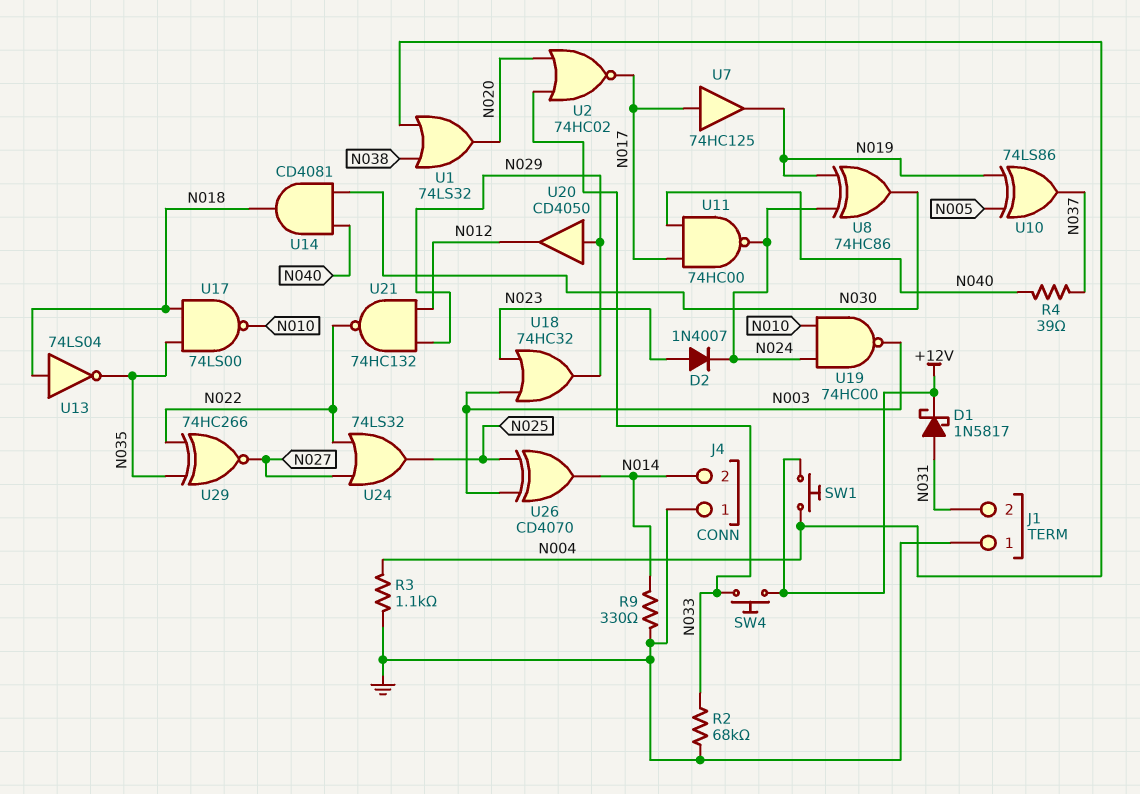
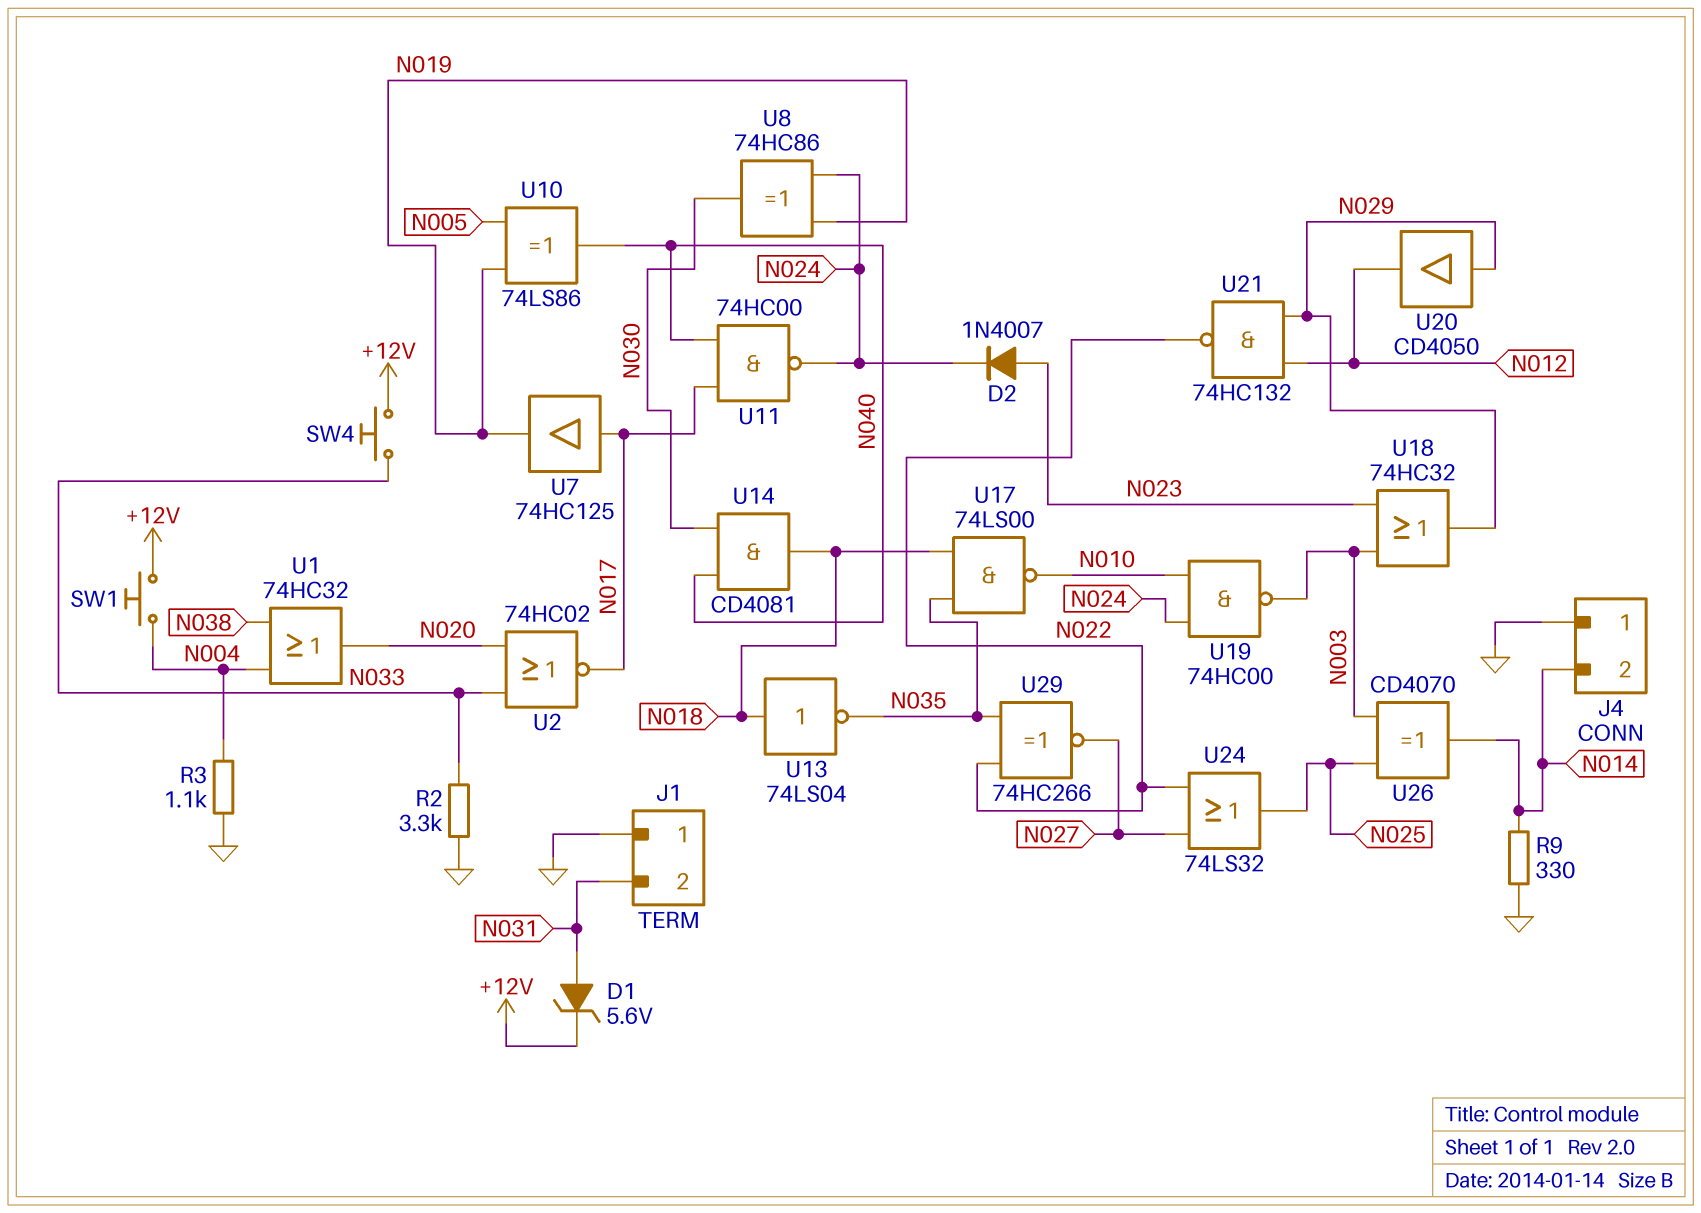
D1: schottky 1N5817 (A N031, K +12V) -> zener 5.6V (A N031, K +12V)
R2: 68k (GND, N033) -> 3.3k (GND, N033)
R4: 39 (N037, N040) -> none
U1: OR 74LS32 (in N004, in N038, out N020) -> OR 74HC32 (in N004, in N038, out N020)
U10: XOR 74LS86 (in N005, in N019, out N037) -> XOR 74LS86 (in N005, in N019, out N040)

